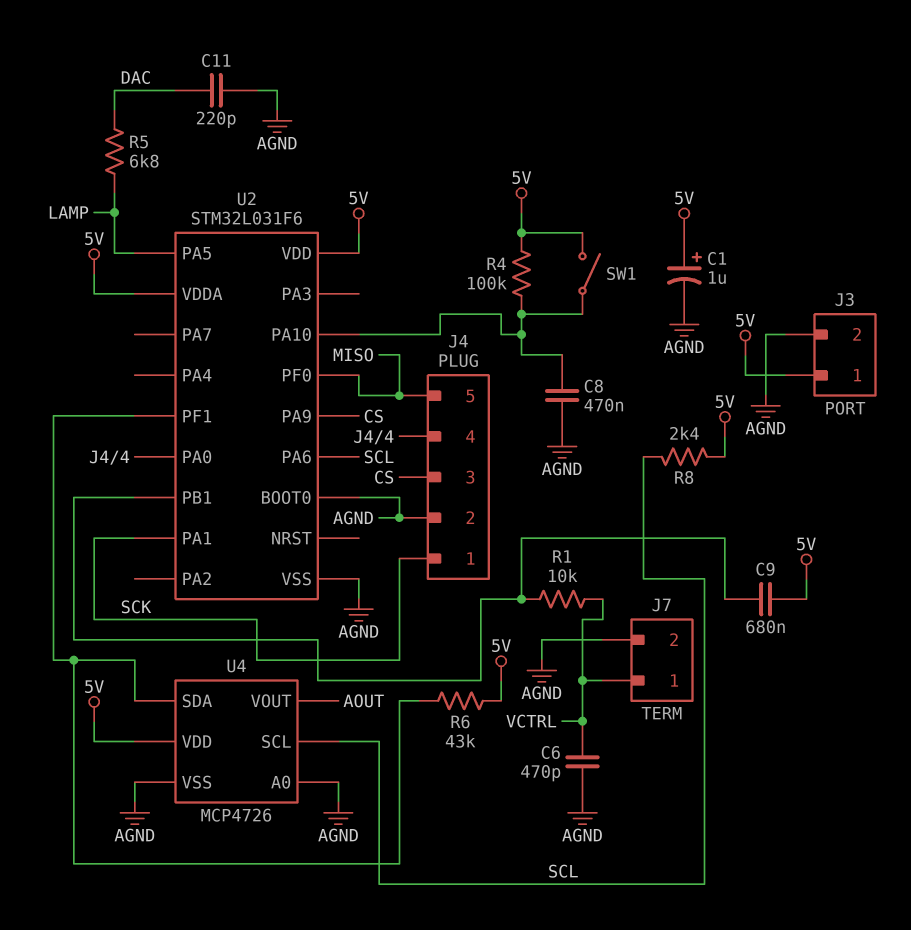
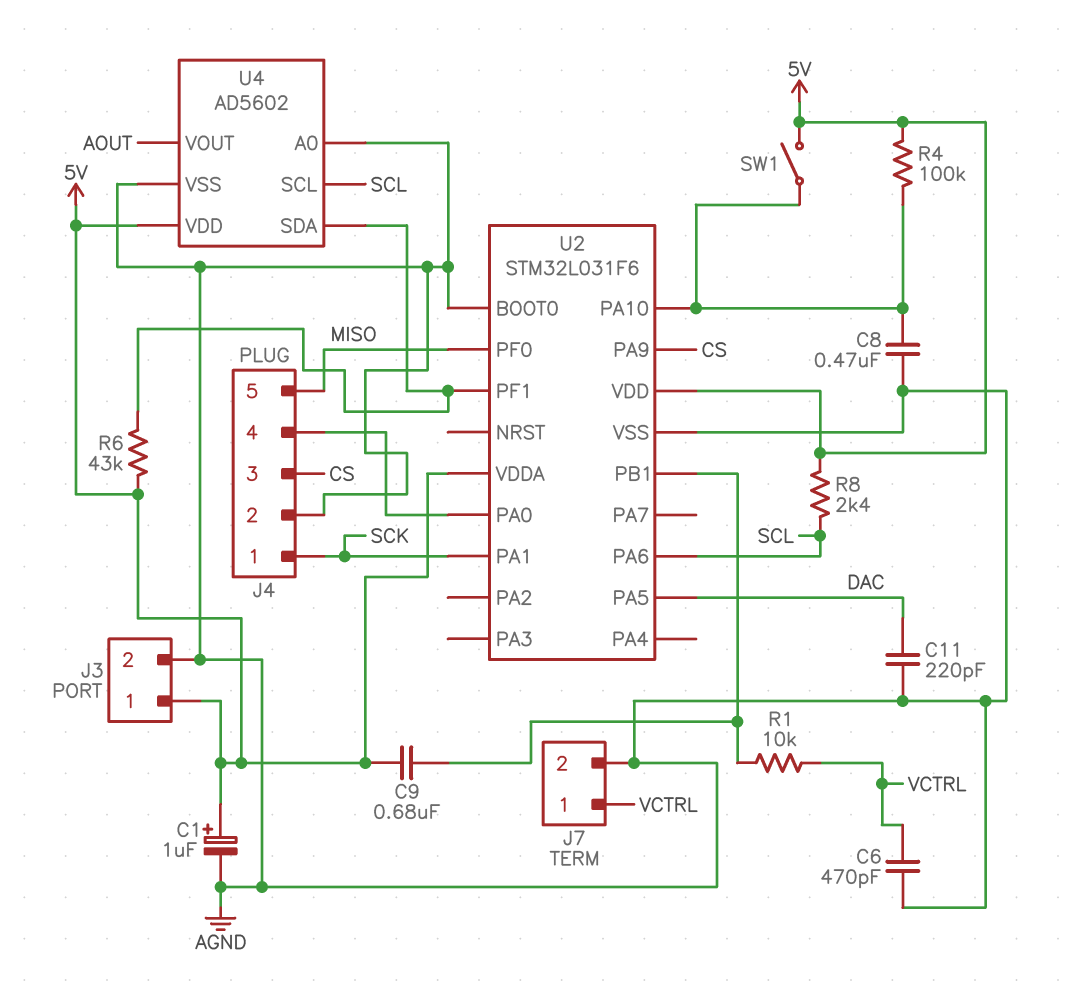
R5: 6.8k (DAC, LAMP) -> none
U2 pin PA5: LAMP -> DAC
U4: MCP4726 -> AD5602

